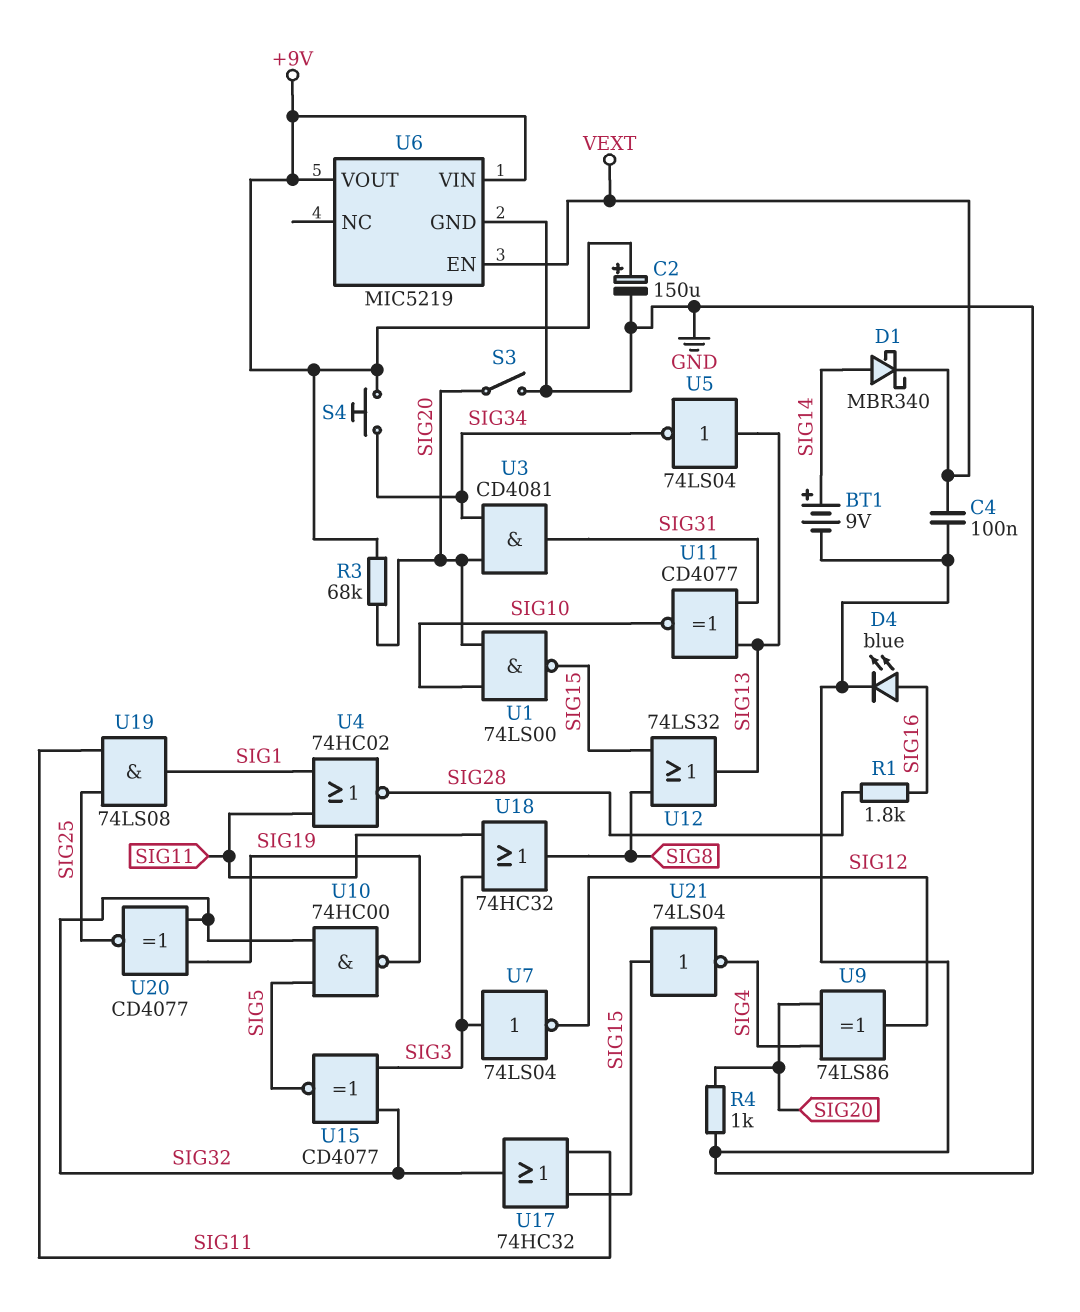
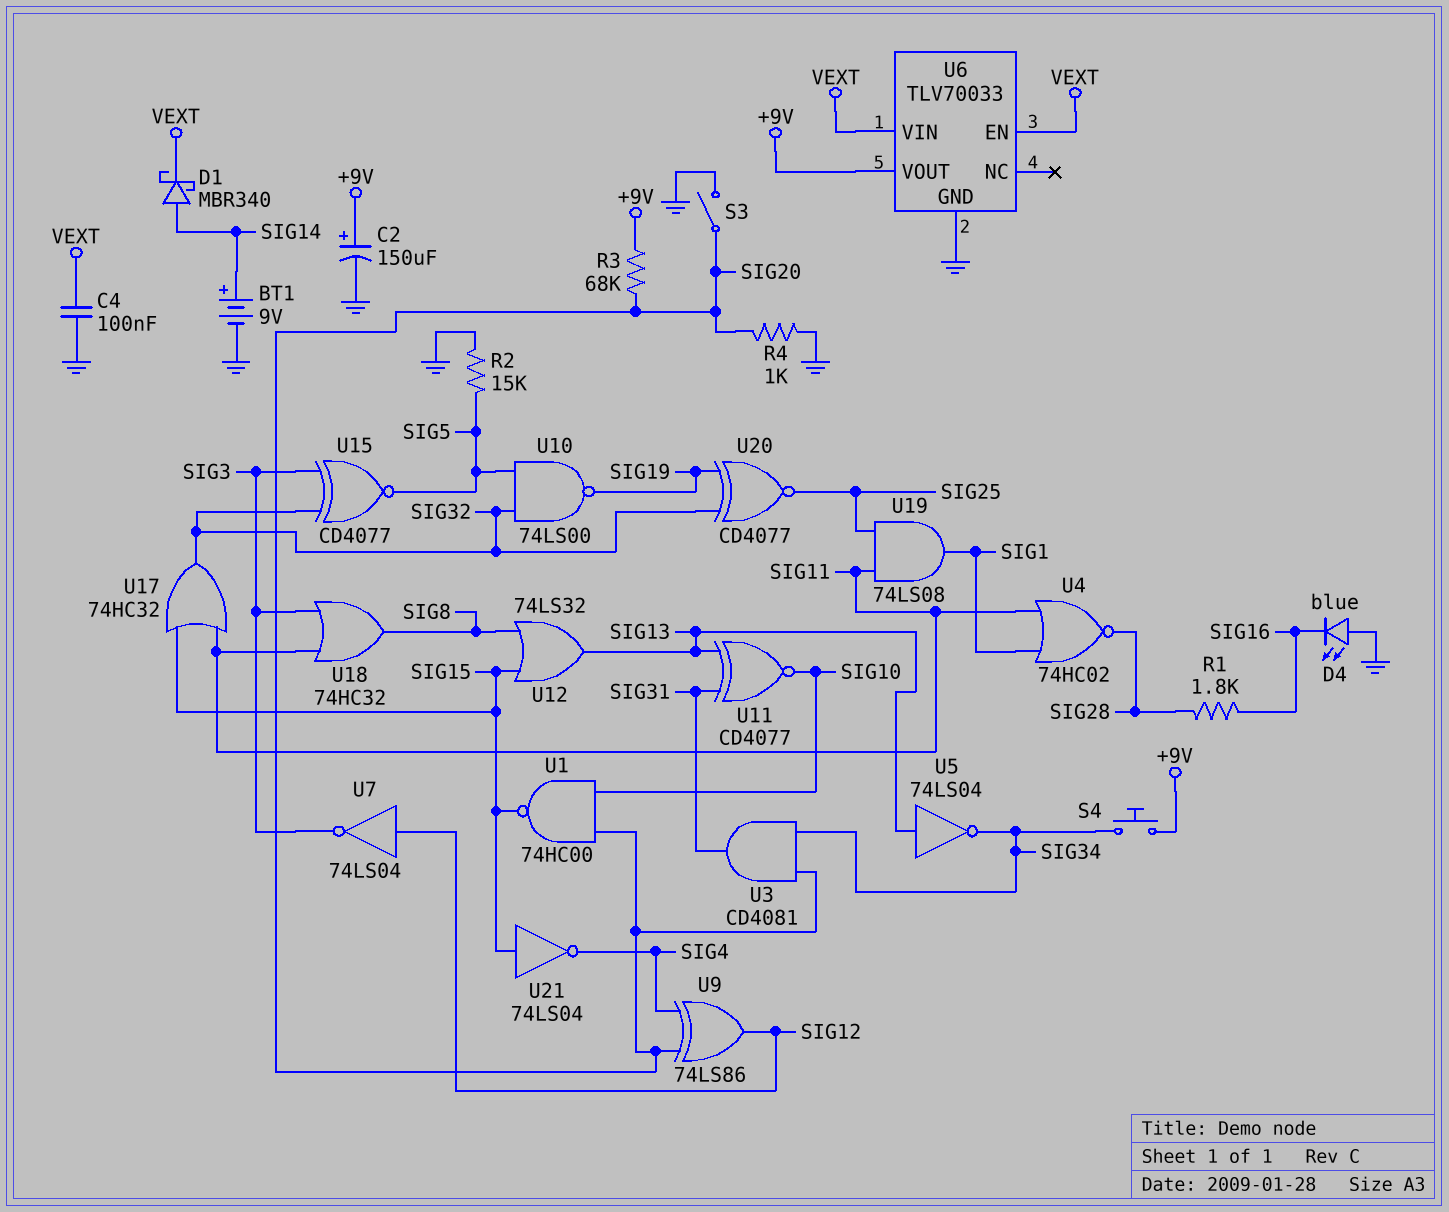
D4: LED blue (A SIG16, K GND) -> LED blue (A GND, K SIG16)
R2: none -> 15k (GND, SIG5)
U1: NAND 74LS00 (in SIG10, in SIG20, out SIG15) -> NAND 74HC00 (in SIG10, in SIG20, out SIG15)
U6: MIC5219 -> TLV70033
U6 pin VIN: +9V -> VEXT
U7: NOT 74LS04 (in SIG3, out SIG12) -> NOT 74LS04 (in SIG12, out SIG3)
U10: NAND 74HC00 (in SIG5, in SIG32, out SIG19) -> NAND 74LS00 (in SIG5, in SIG32, out SIG19)

